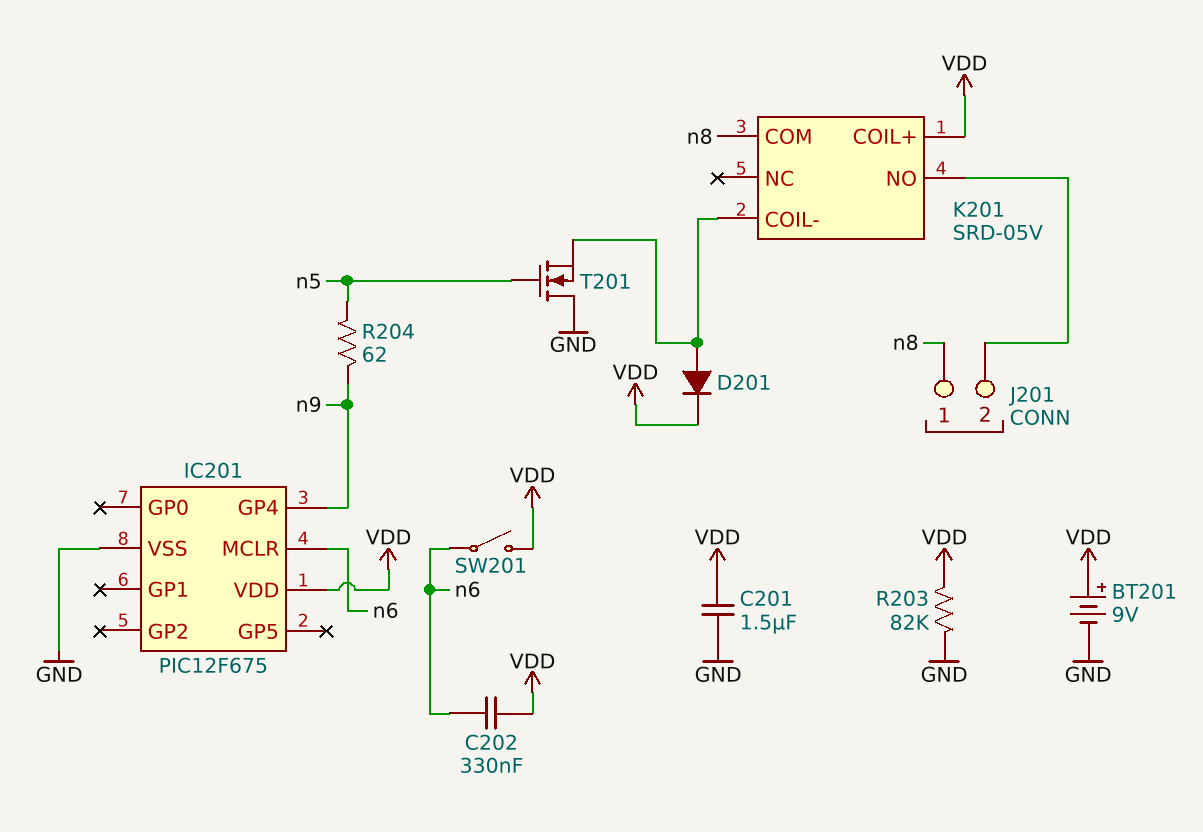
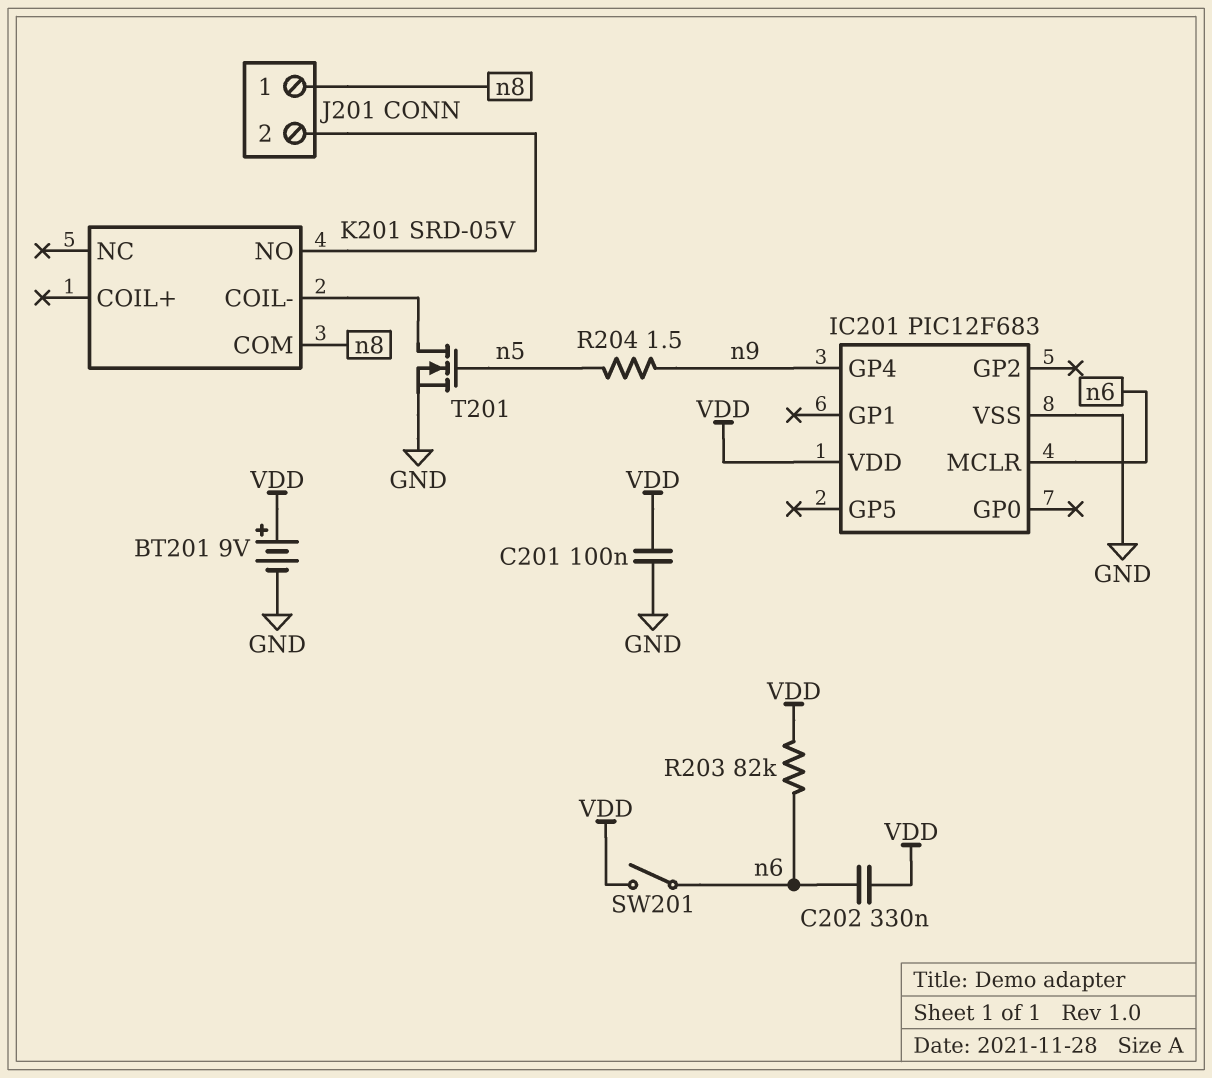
C201: 1.5uF (GND, VDD) -> 100nF (GND, VDD)
D201: diode (A K201/COIL-, K VDD) -> none
IC201: PIC12F675 -> PIC12F683
K201 pin COIL+: VDD -> none
R203: 82k (GND, VDD) -> 82k (VDD, n6)
R204: 62 (n5, n9) -> 1.5 (n5, n9)
T201: NMOS (G n5, D GND, S K201/COIL-) -> NMOS (G n5, D K201/COIL-, S GND)

